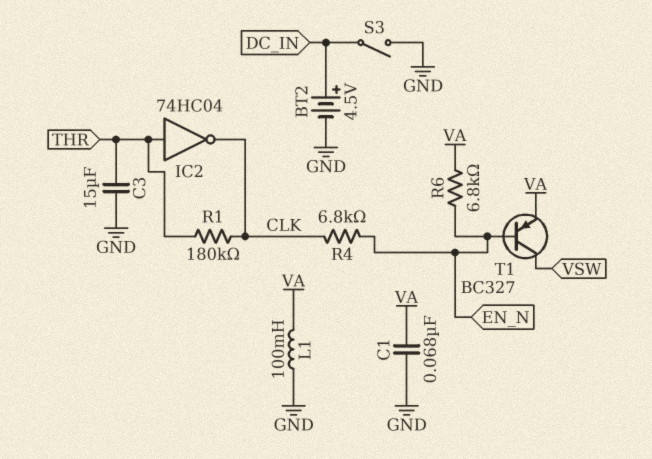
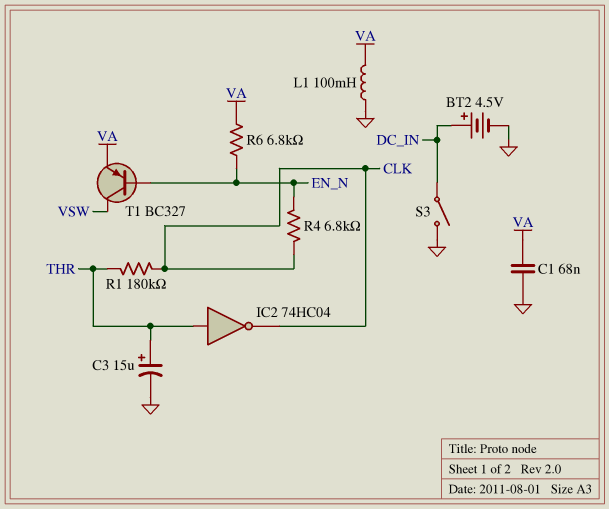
C3: 15uF (GND, THR) -> 15uF (plus THR, minus GND)

